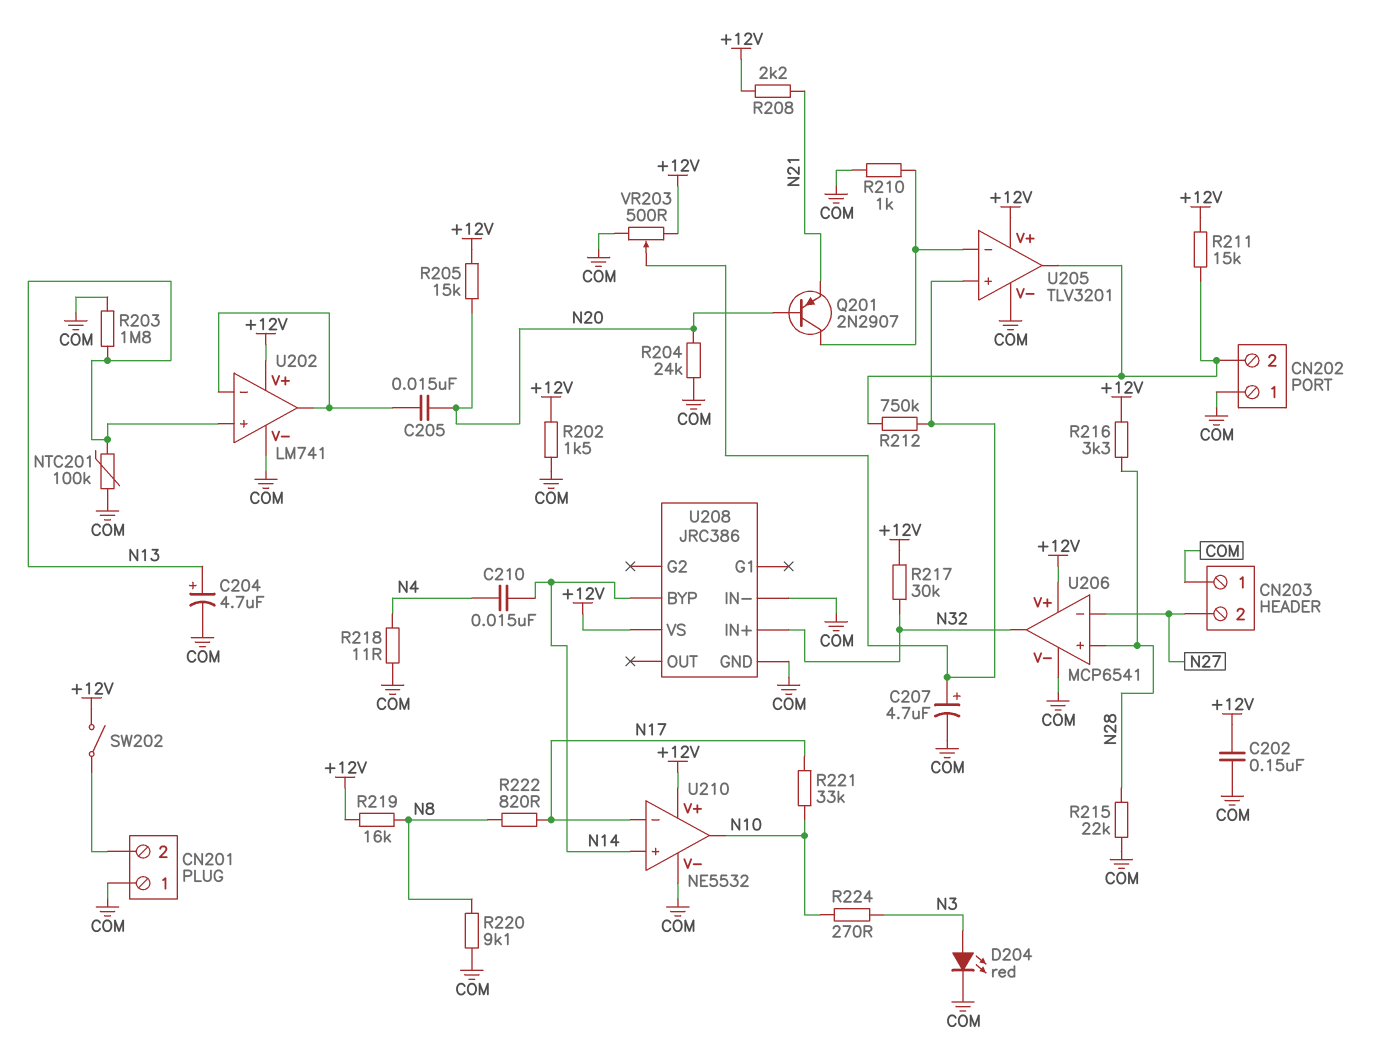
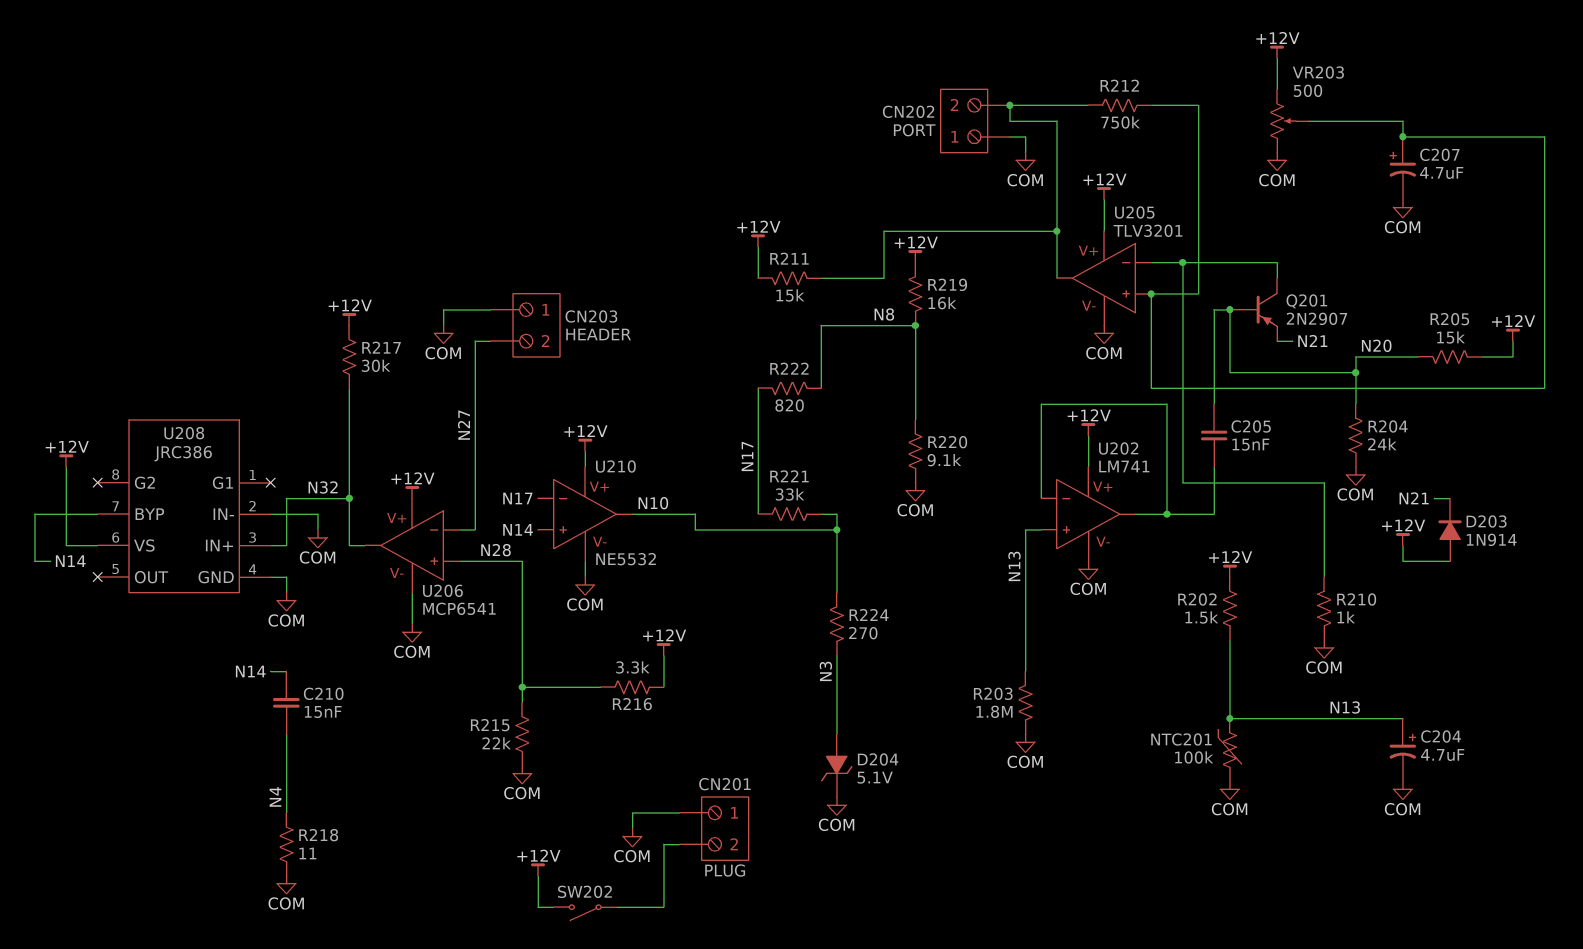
C202: 150nF (+12V, COM) -> none
D203: none -> diode 1N914 (A +12V, K N21)
D204: LED red (A N3, K COM) -> zener 5.1V (A N3, K COM)
R202: 1.5k (+12V, COM) -> 1.5k (+12V, N13)
R208: 2.2k (+12V, N21) -> none

